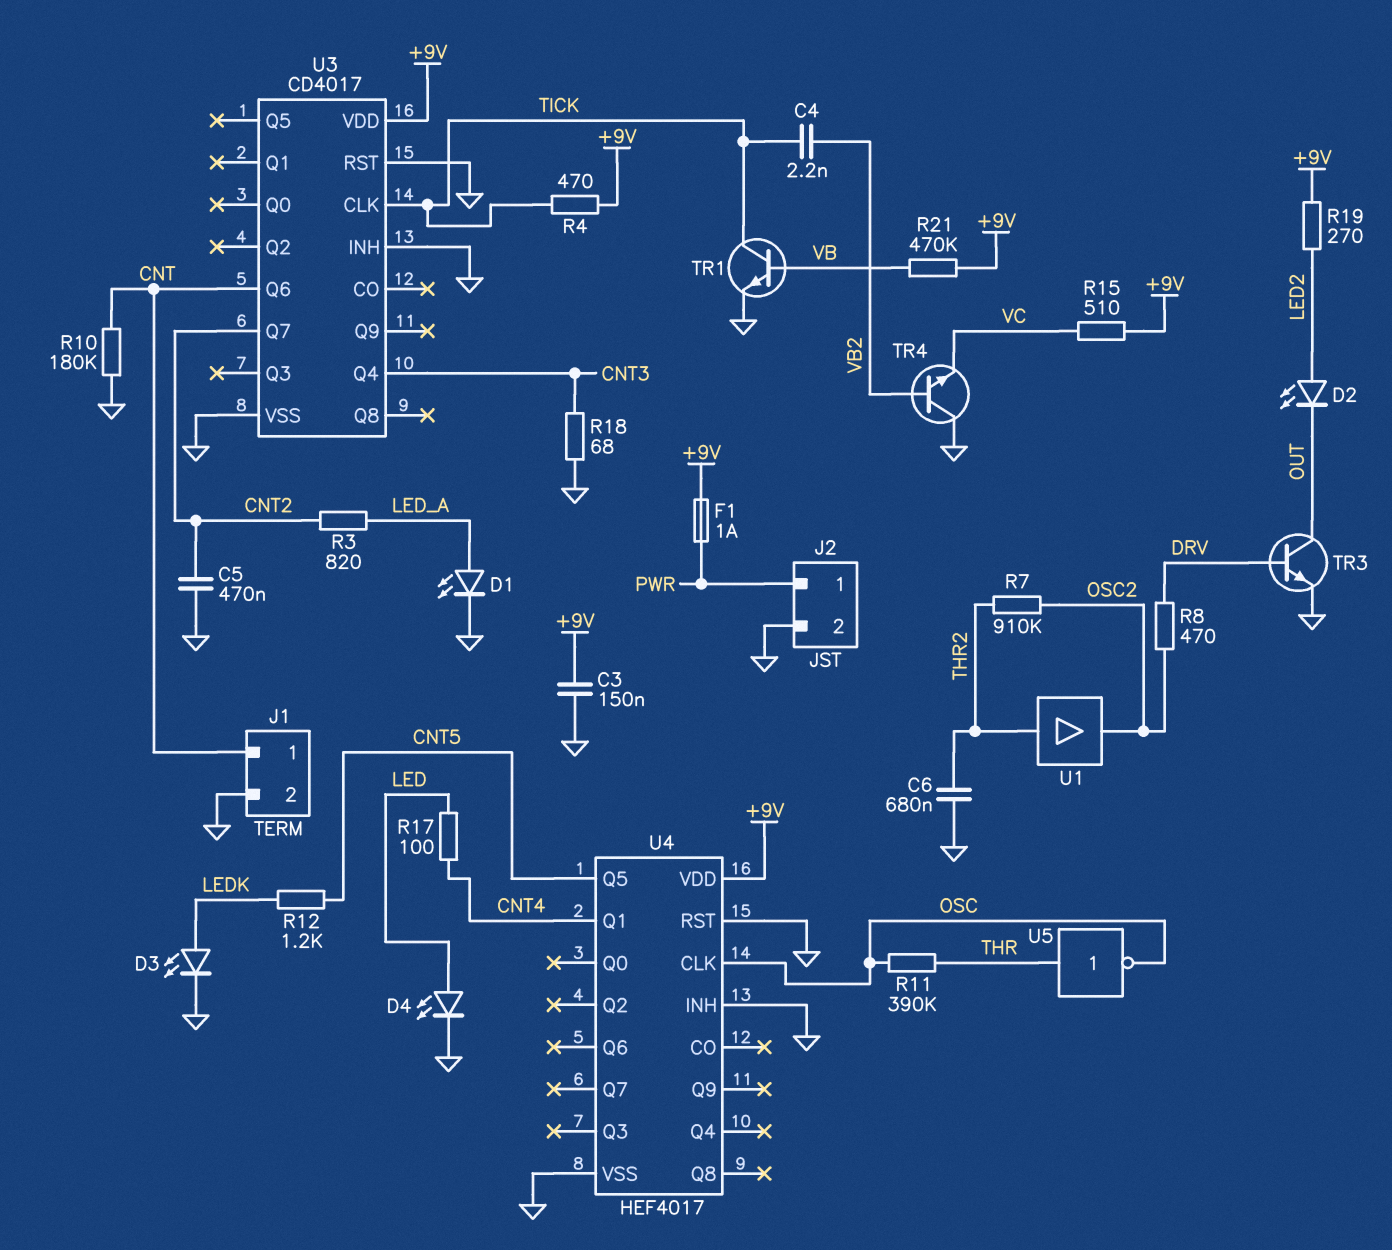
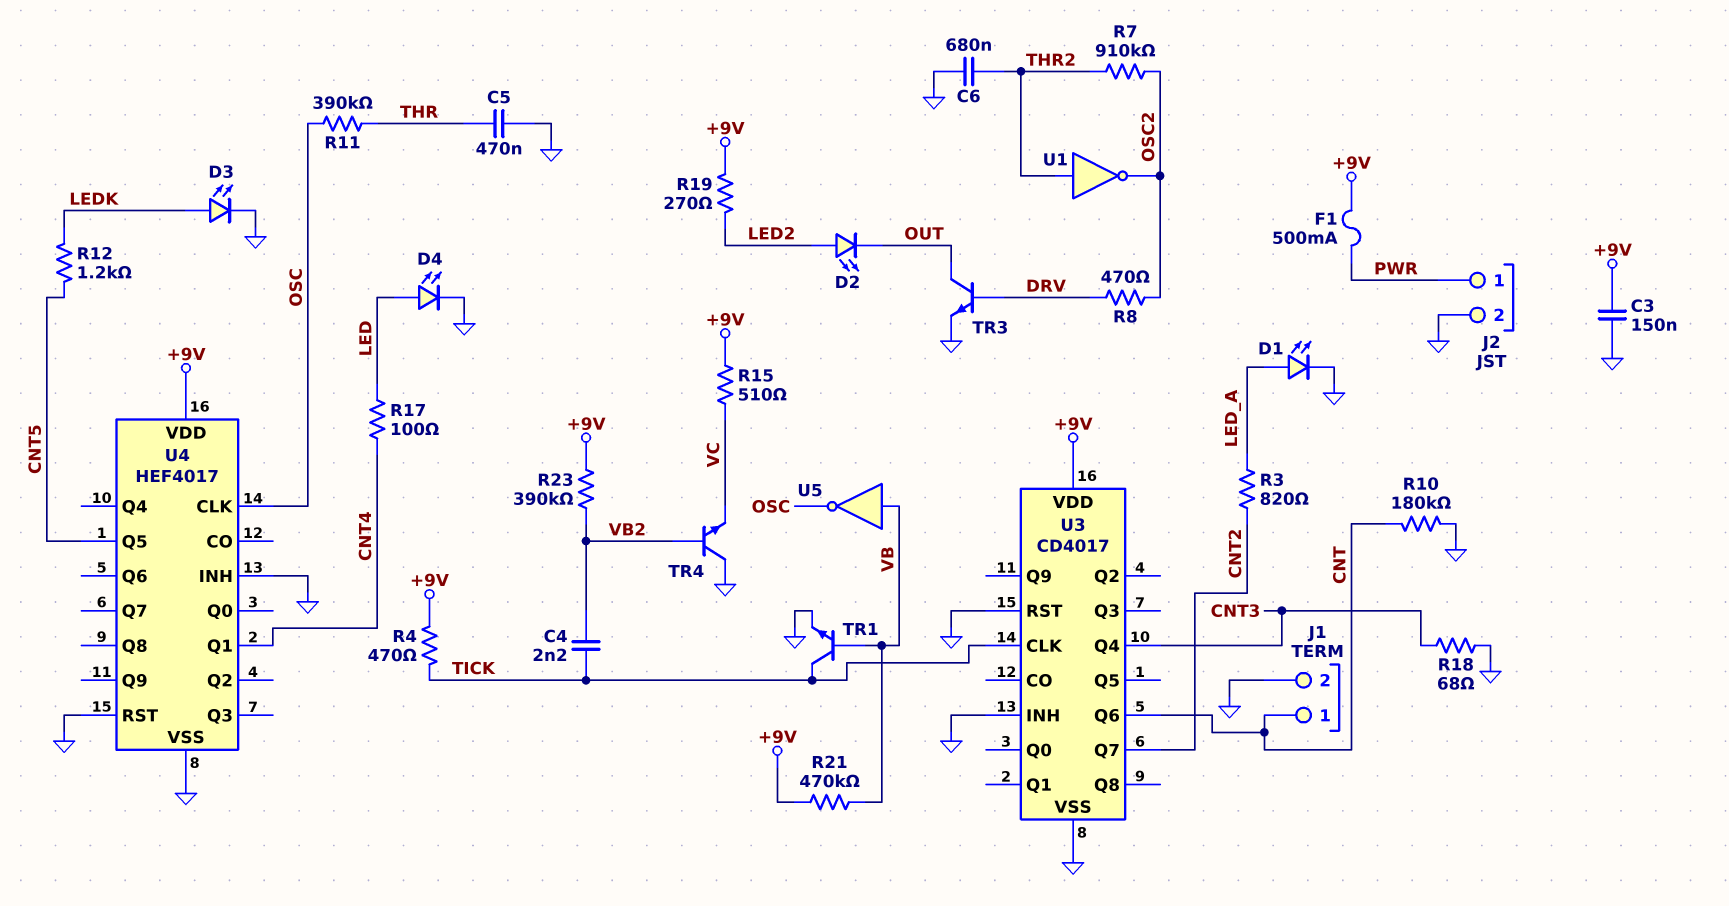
C5: 470nF (CNT2, GND) -> 470nF (GND, THR)
F1: 1A (+9V, PWR) -> 500mA (+9V, PWR)
R23: none -> 390k (+9V, VB2)
U1: buffer (in THR2, out OSC2) -> NOT (in THR2, out OSC2)
U5: NOT (in THR, out OSC) -> NOT (in VB, out OSC)

